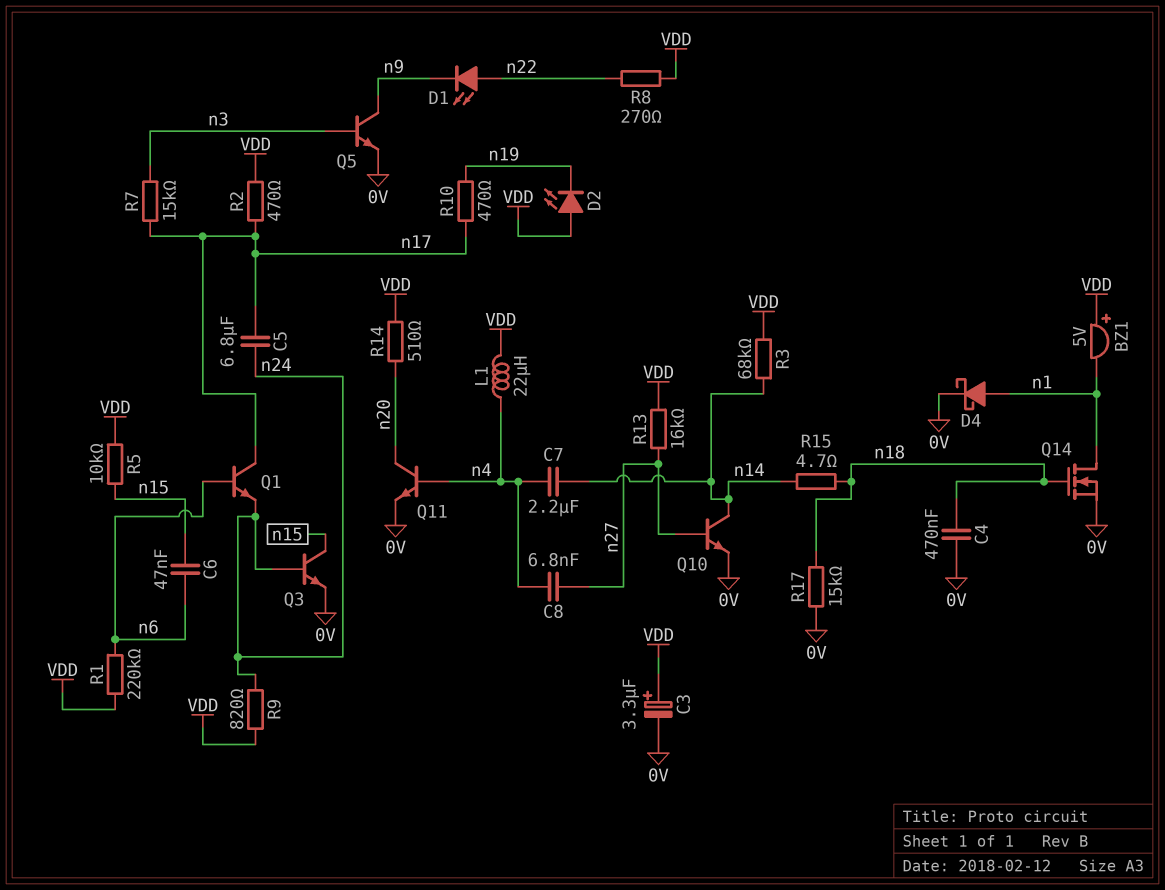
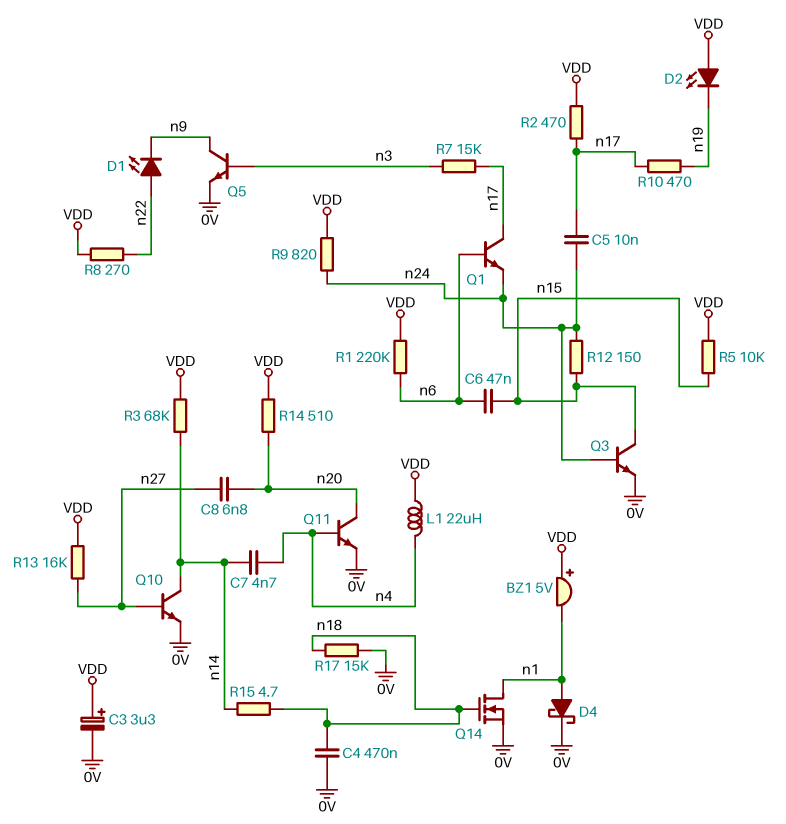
C5: 6.8uF (n17, n24) -> 10nF (n17, n24)
C7: 2.2uF (n4, n14) -> 4.7nF (n4, n14)
C8: 6.8nF (n4, n27) -> 6.8nF (n20, n27)
R12: none -> 150 (n15, n24)

